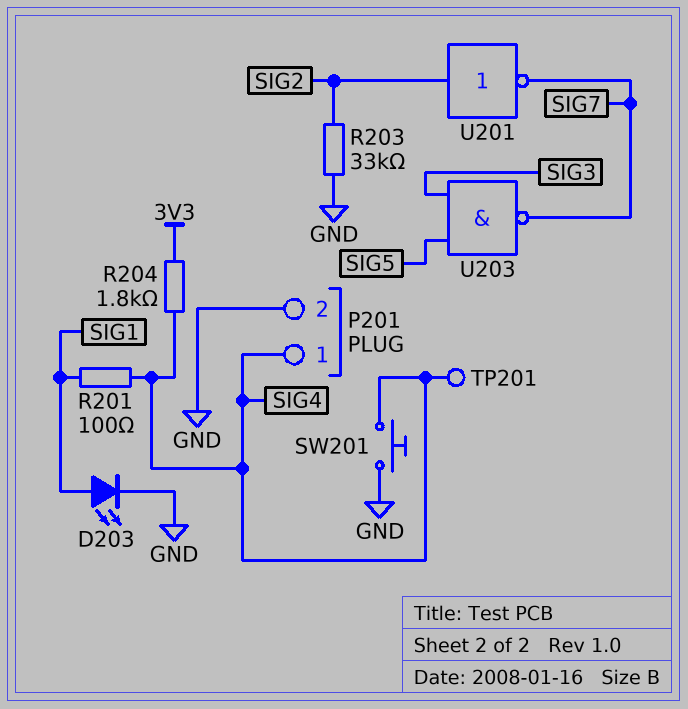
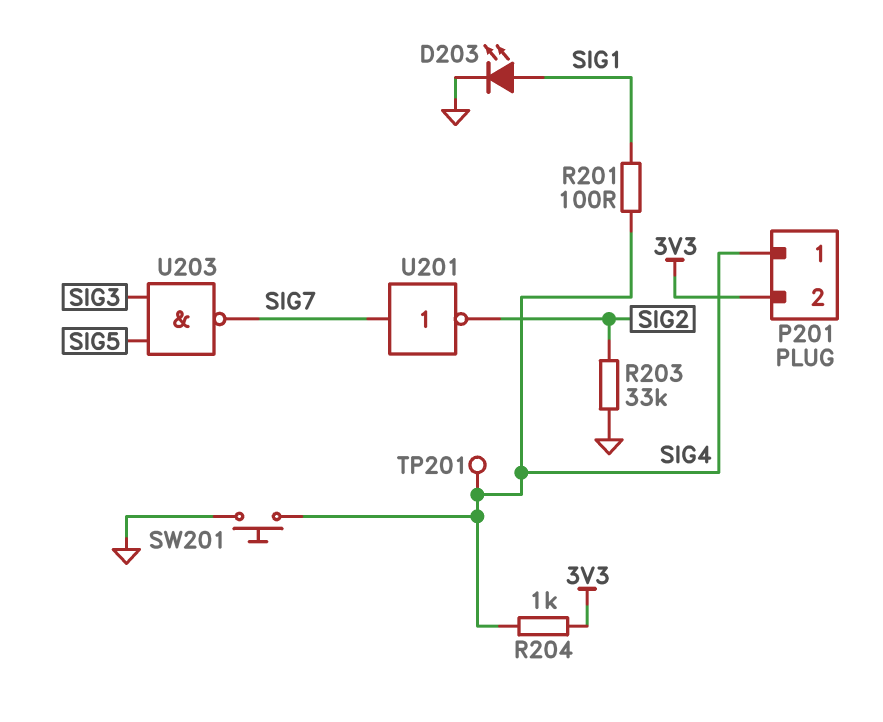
P201 pin 2: GND -> 3V3
R204: 1.8k (3V3, SIG4) -> 1k (3V3, SIG4)
U201: NOT (in SIG2, out SIG7) -> NOT (in SIG7, out SIG2)

